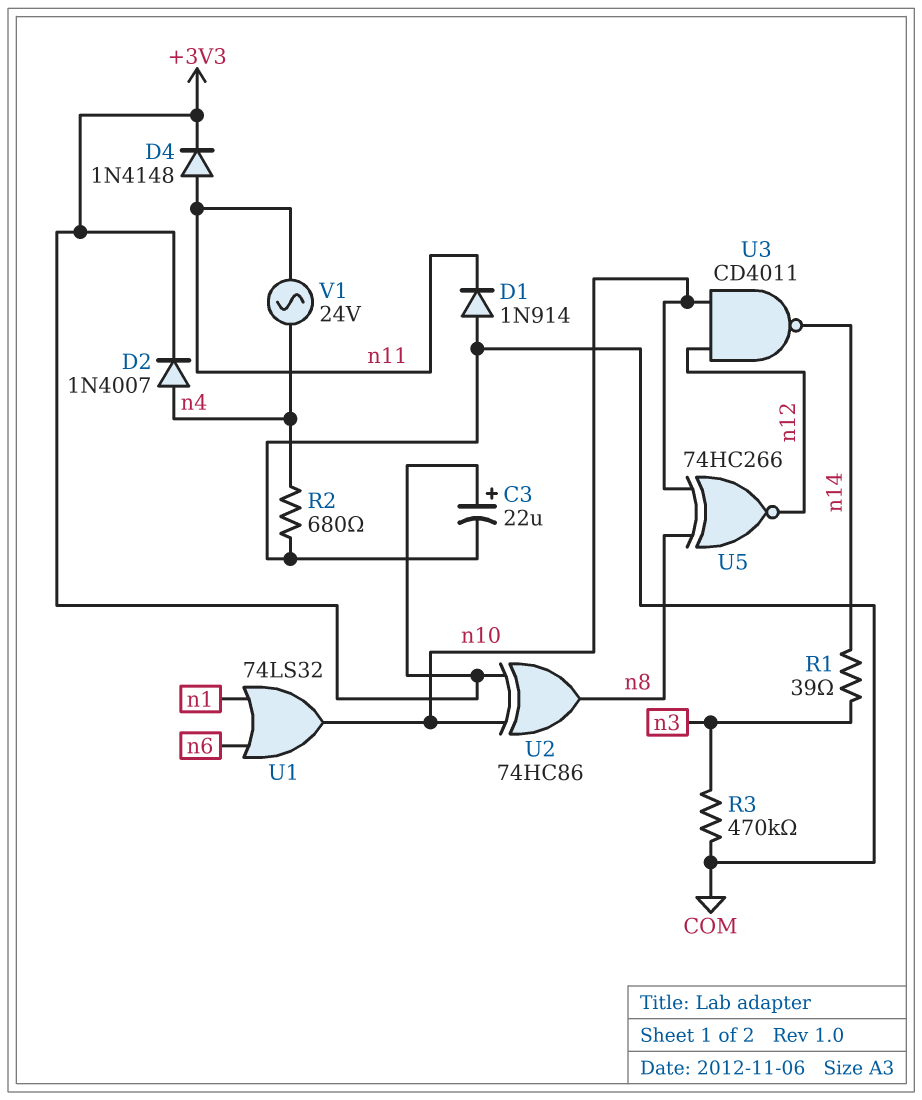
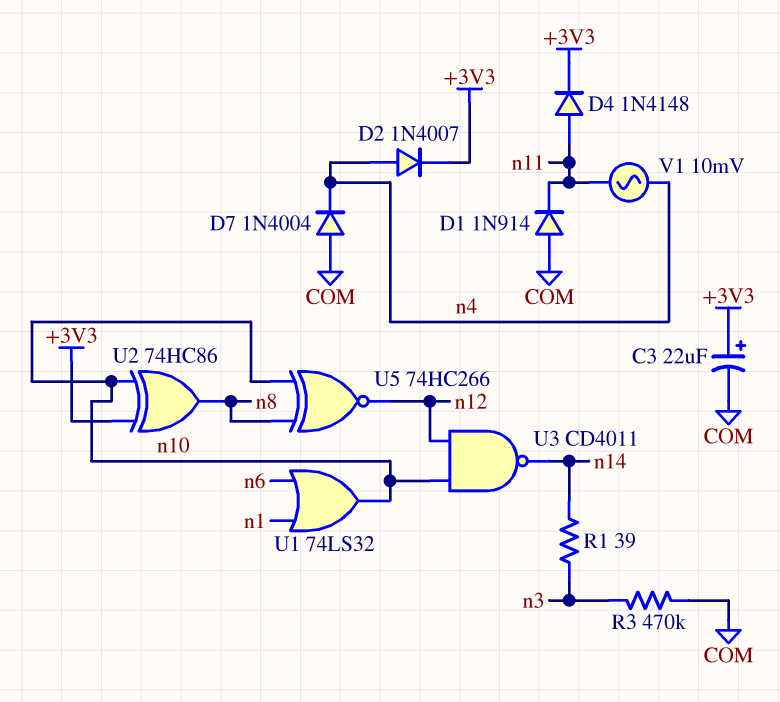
D7: none -> diode 1N4004 (A COM, K n4)
R2: 680 (COM, n4) -> none
V1: AC 24V (n4, n11) -> AC 10mV (n4, n11)

